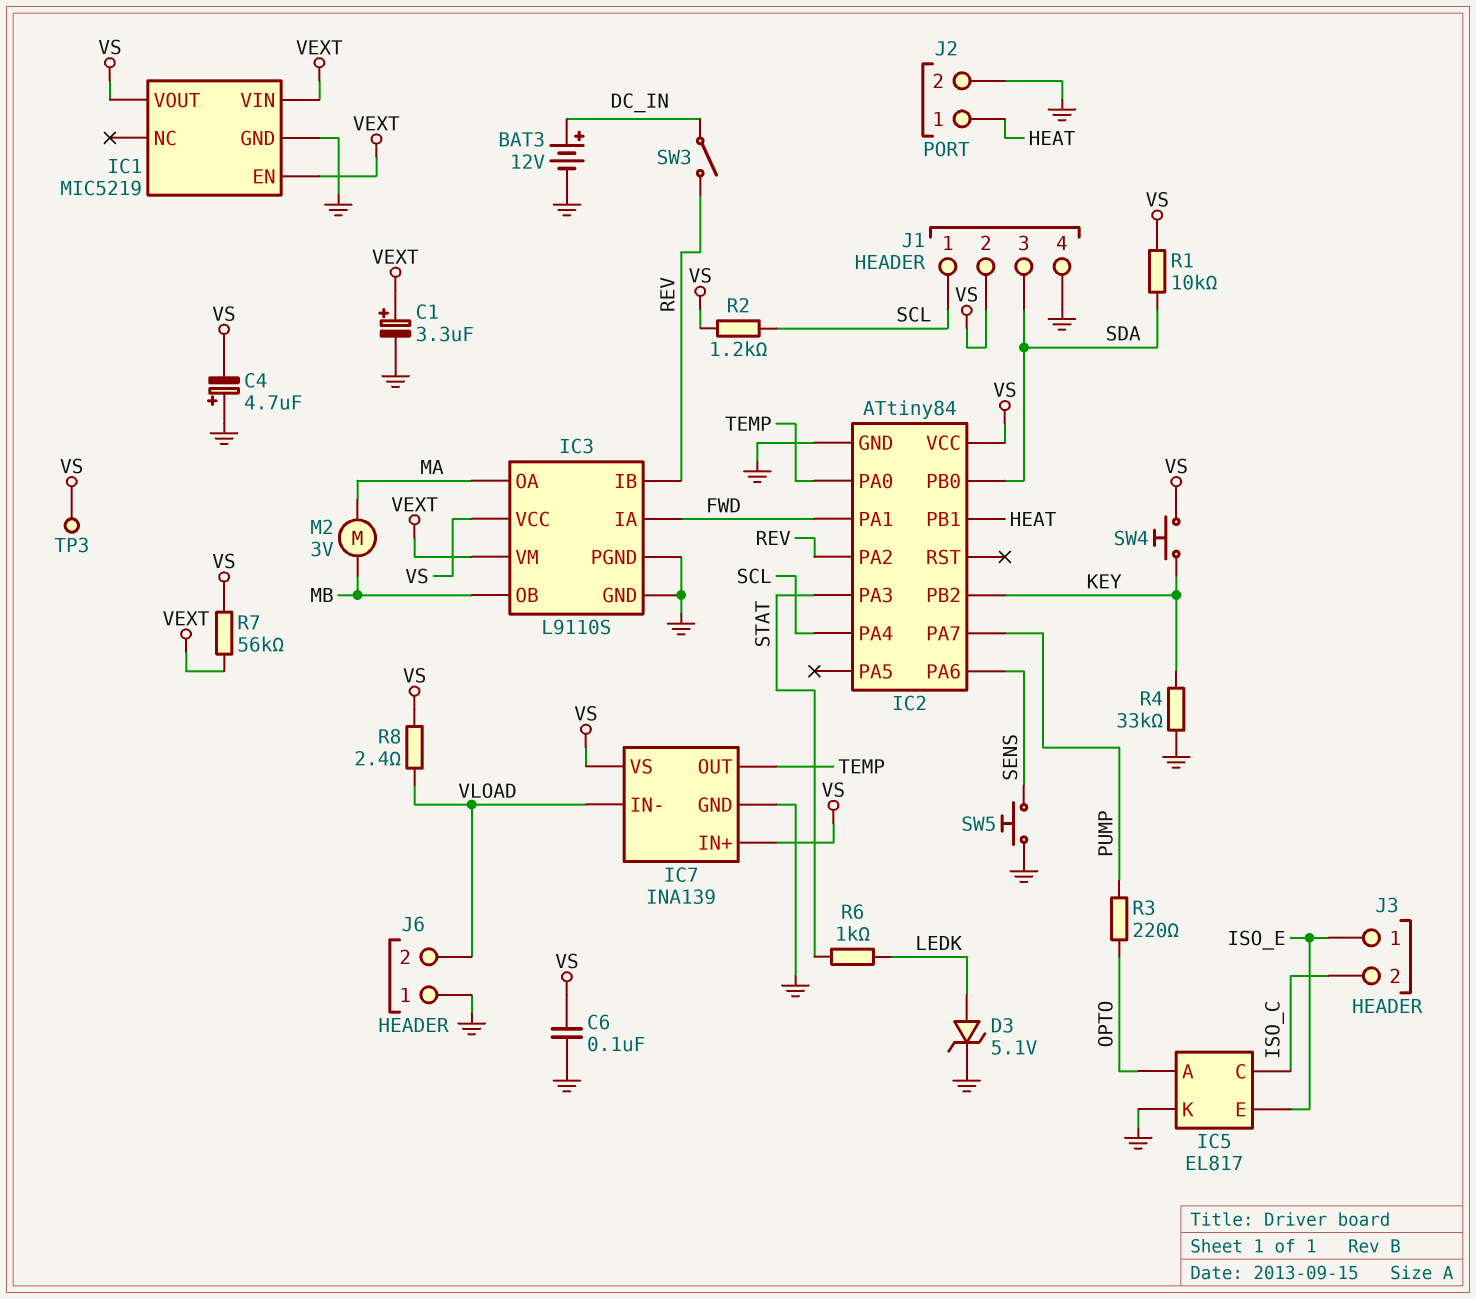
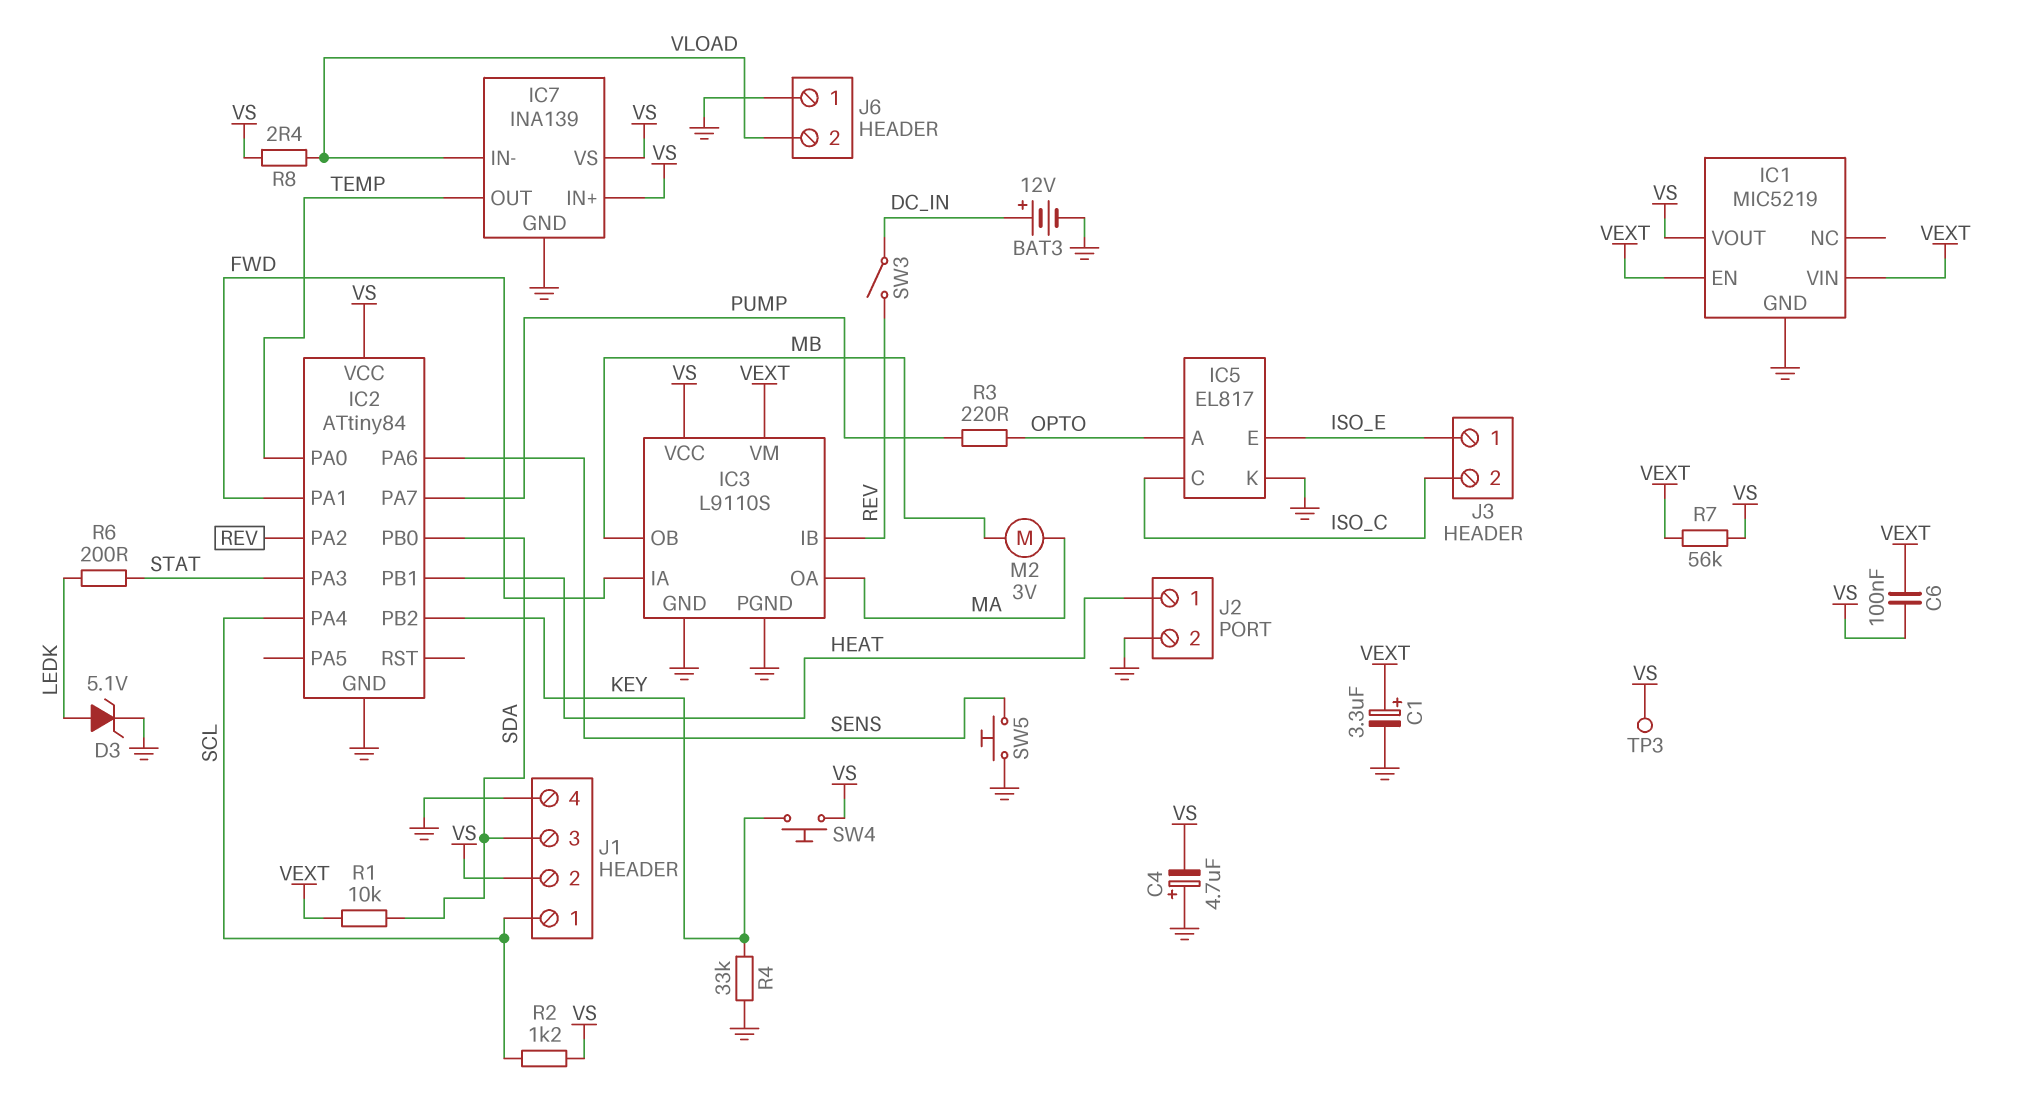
C6: 100nF (GND, VS) -> 100nF (VEXT, VS)
R1: 10k (SDA, VS) -> 10k (SDA, VEXT)
R6: 1k (LEDK, STAT) -> 200 (LEDK, STAT)

